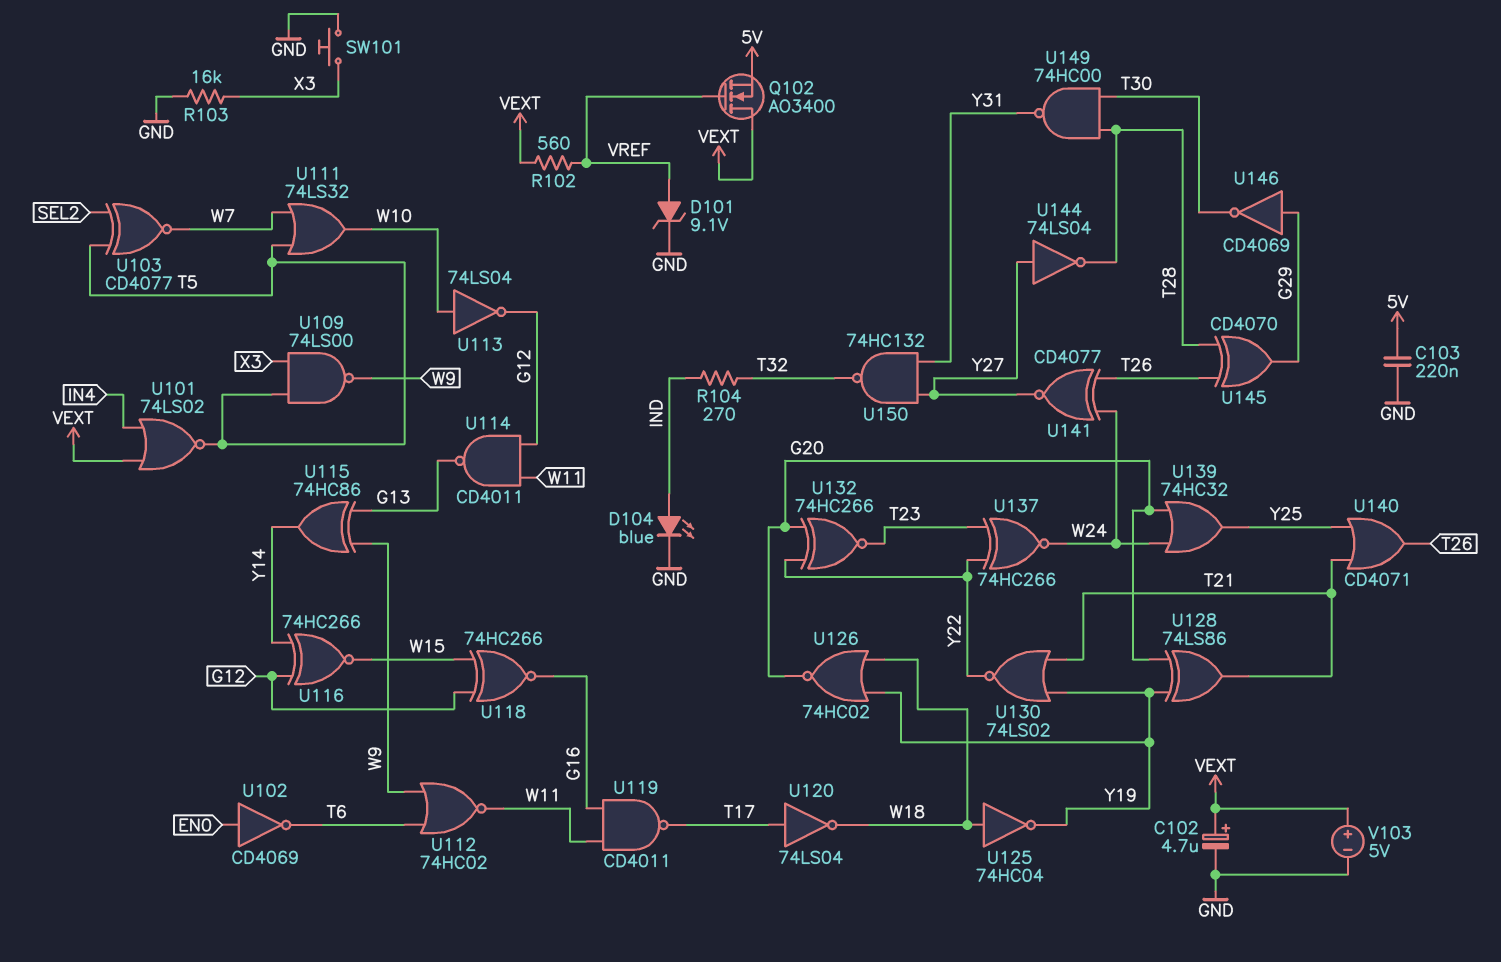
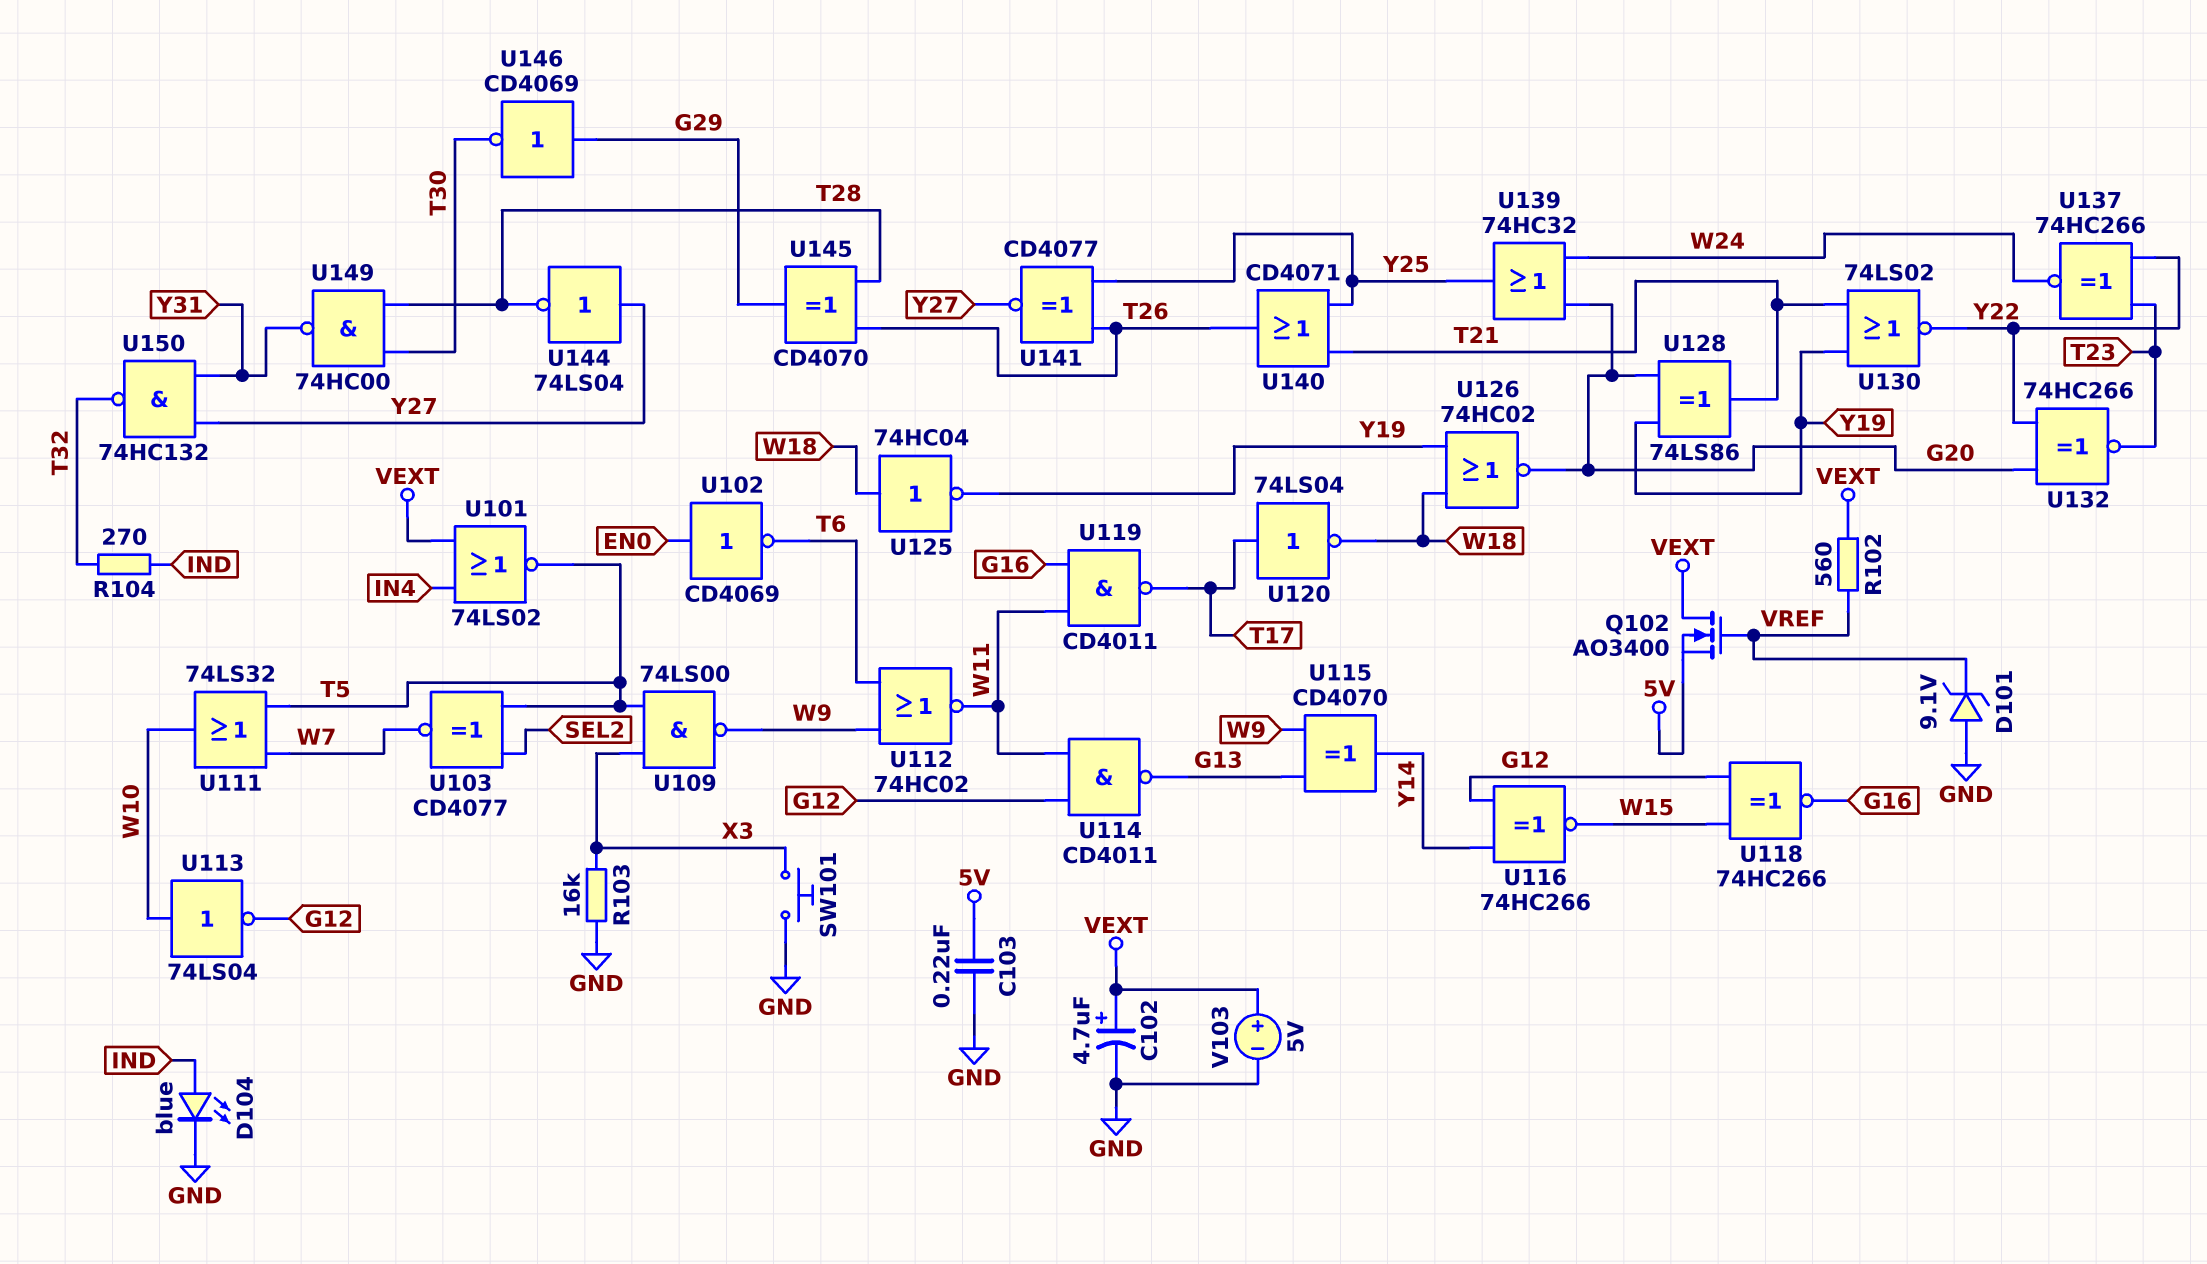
D101: zener 9.1V (A VREF, K GND) -> zener 9.1V (A GND, K VREF)
U115: XOR 74HC86 (in G13, in W9, out Y14) -> XOR CD4070 (in G13, in W9, out Y14)
U141: XNOR CD4077 (in T26, in W24, out Y27) -> XNOR CD4077 (in T26, in Y25, out Y27)

